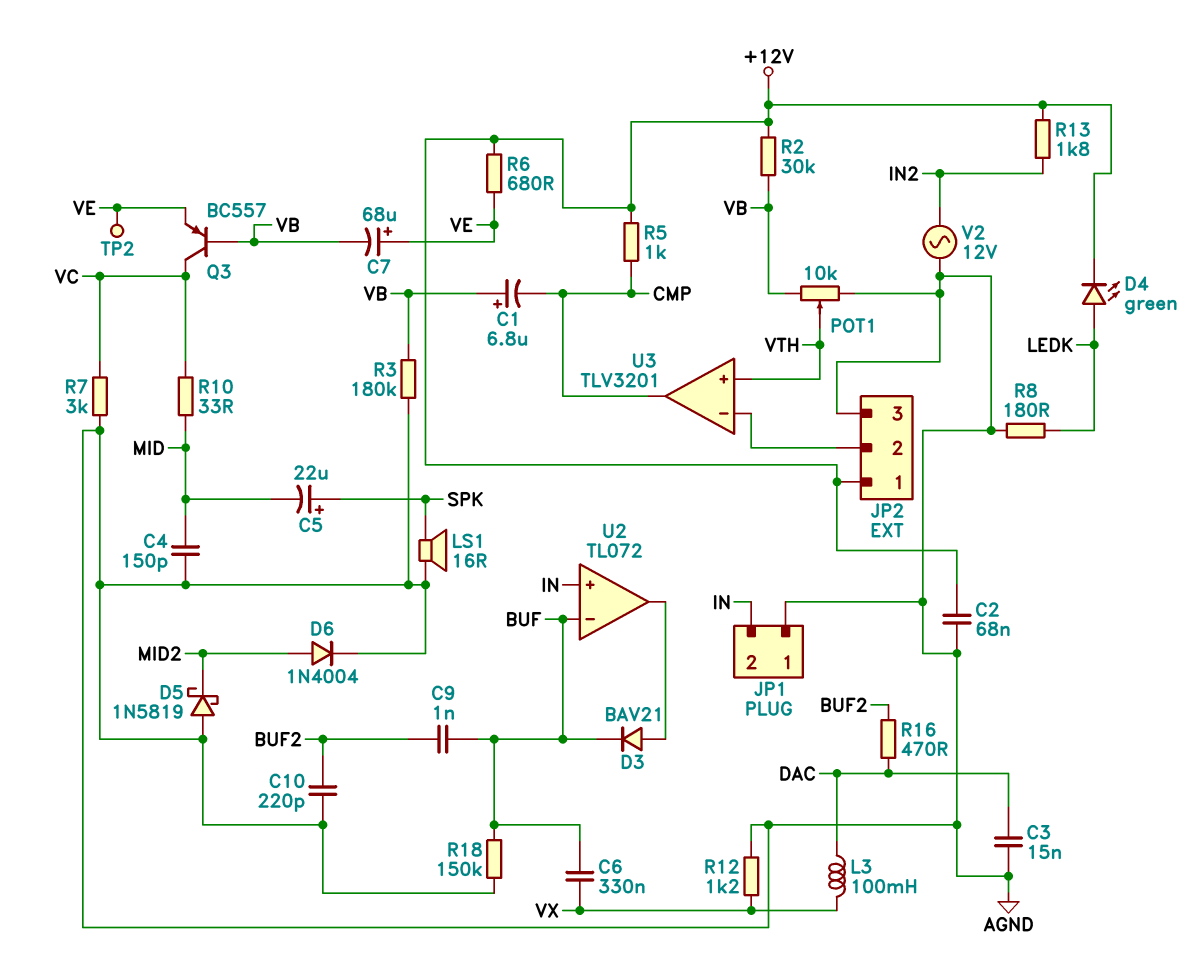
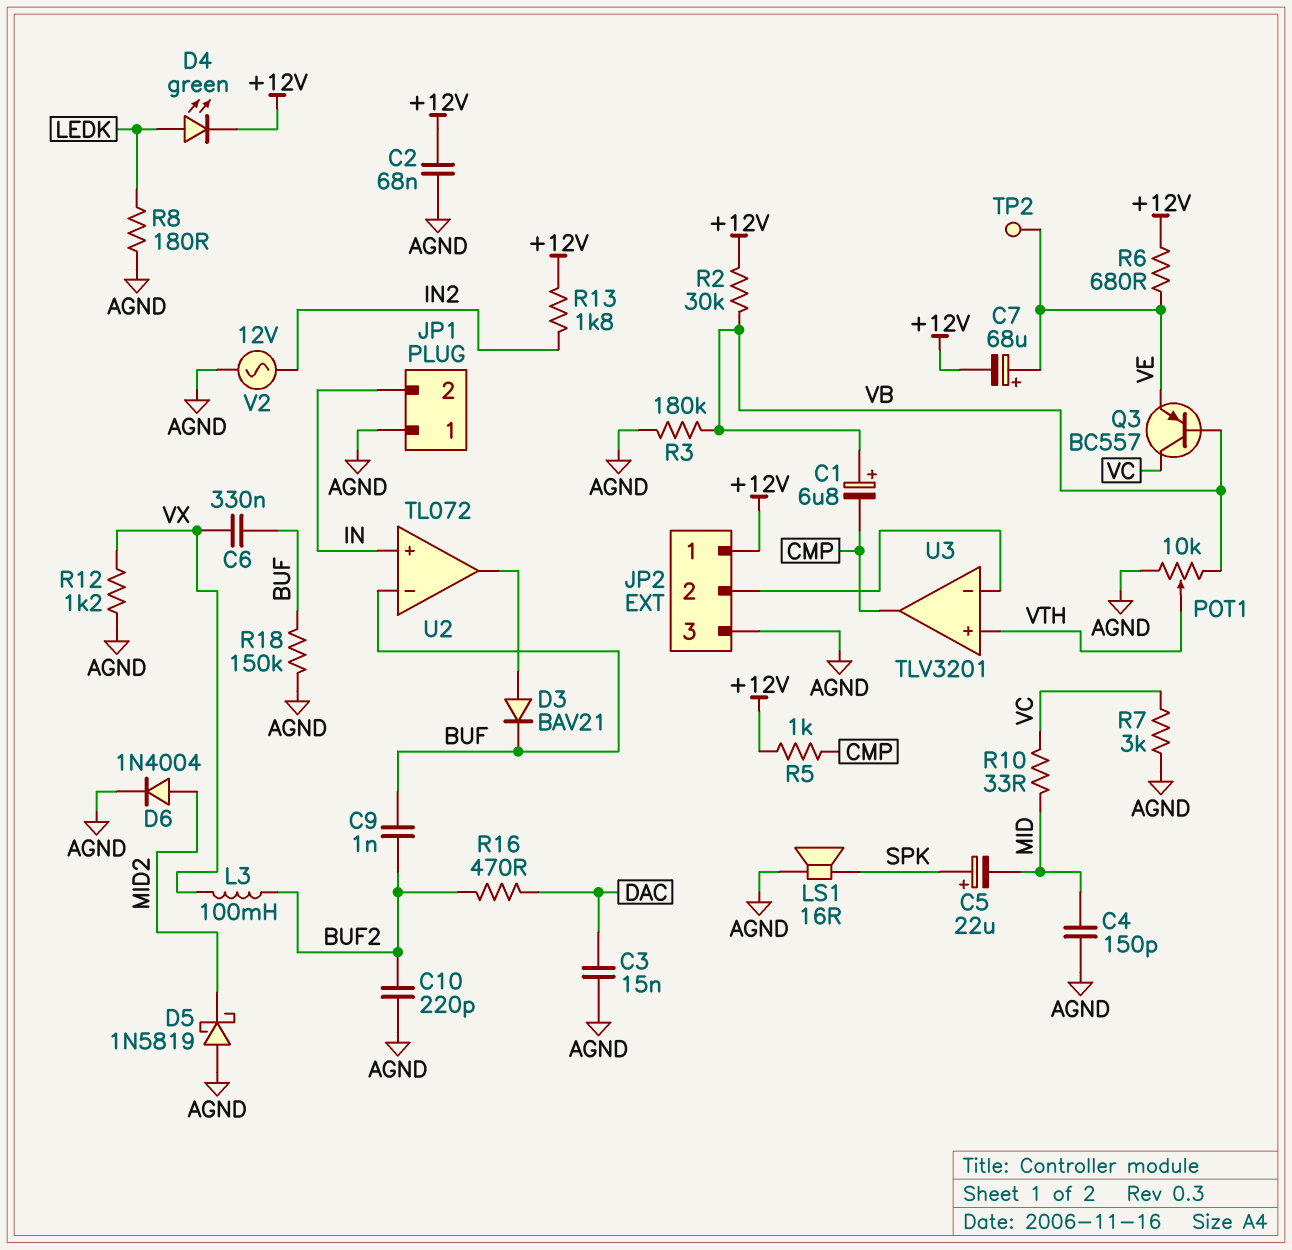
C7: 68uF (plus VE, minus VB) -> 68uF (plus VE, minus +12V)
L3: 100mH (DAC, VX) -> 100mH (BUF2, VX)

